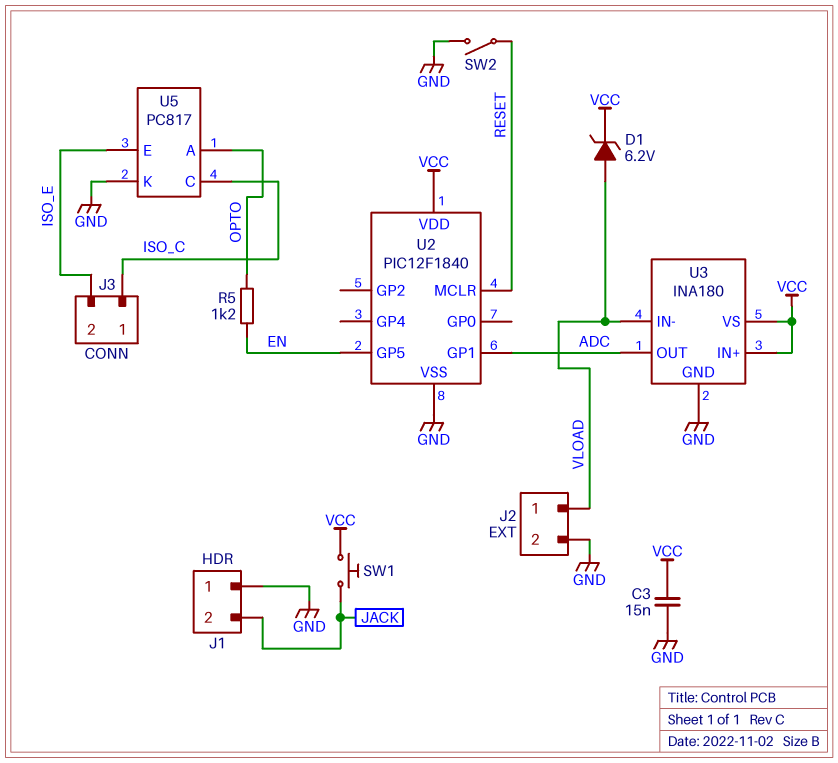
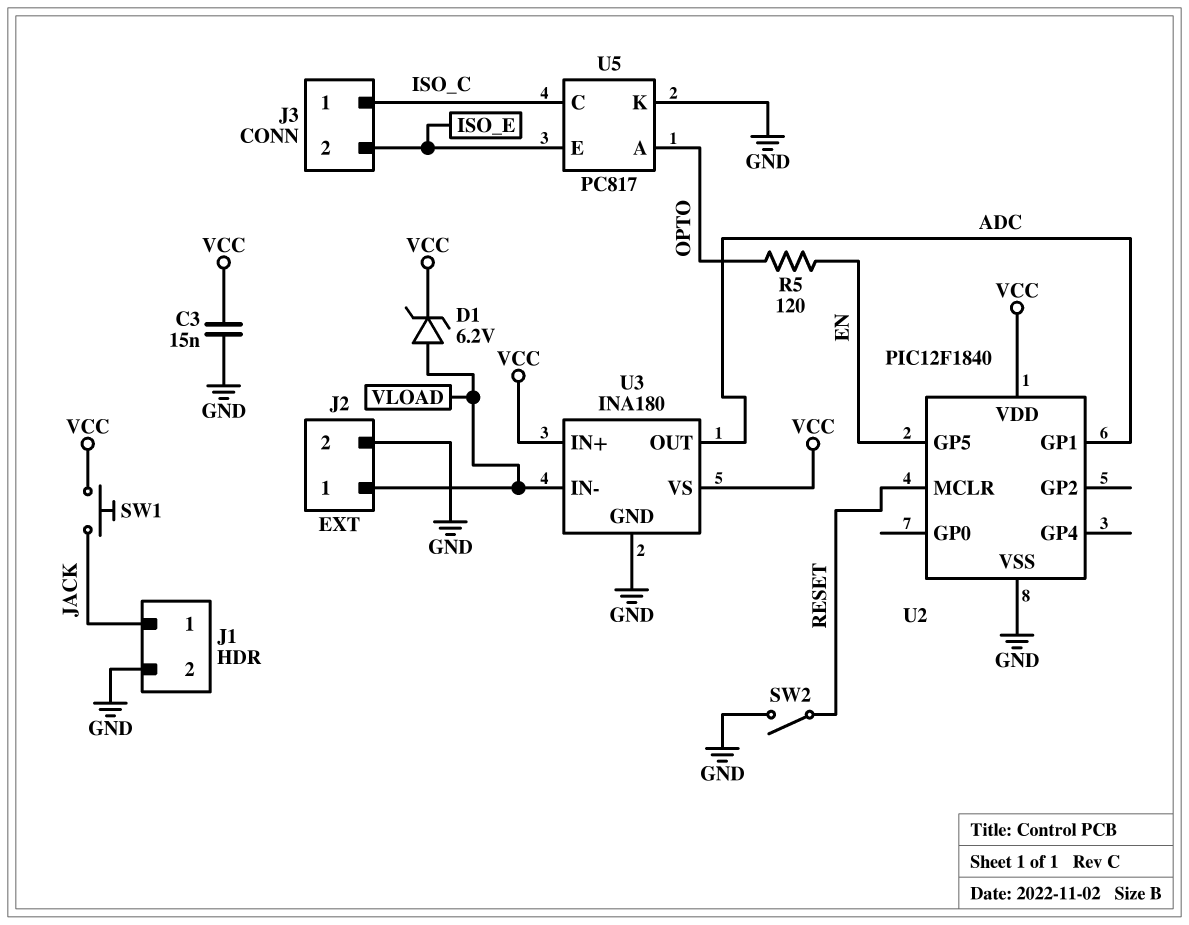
J1 pin 1: GND -> JACK
J1 pin 2: JACK -> GND
R5: 1.2k (EN, OPTO) -> 120 (EN, OPTO)

